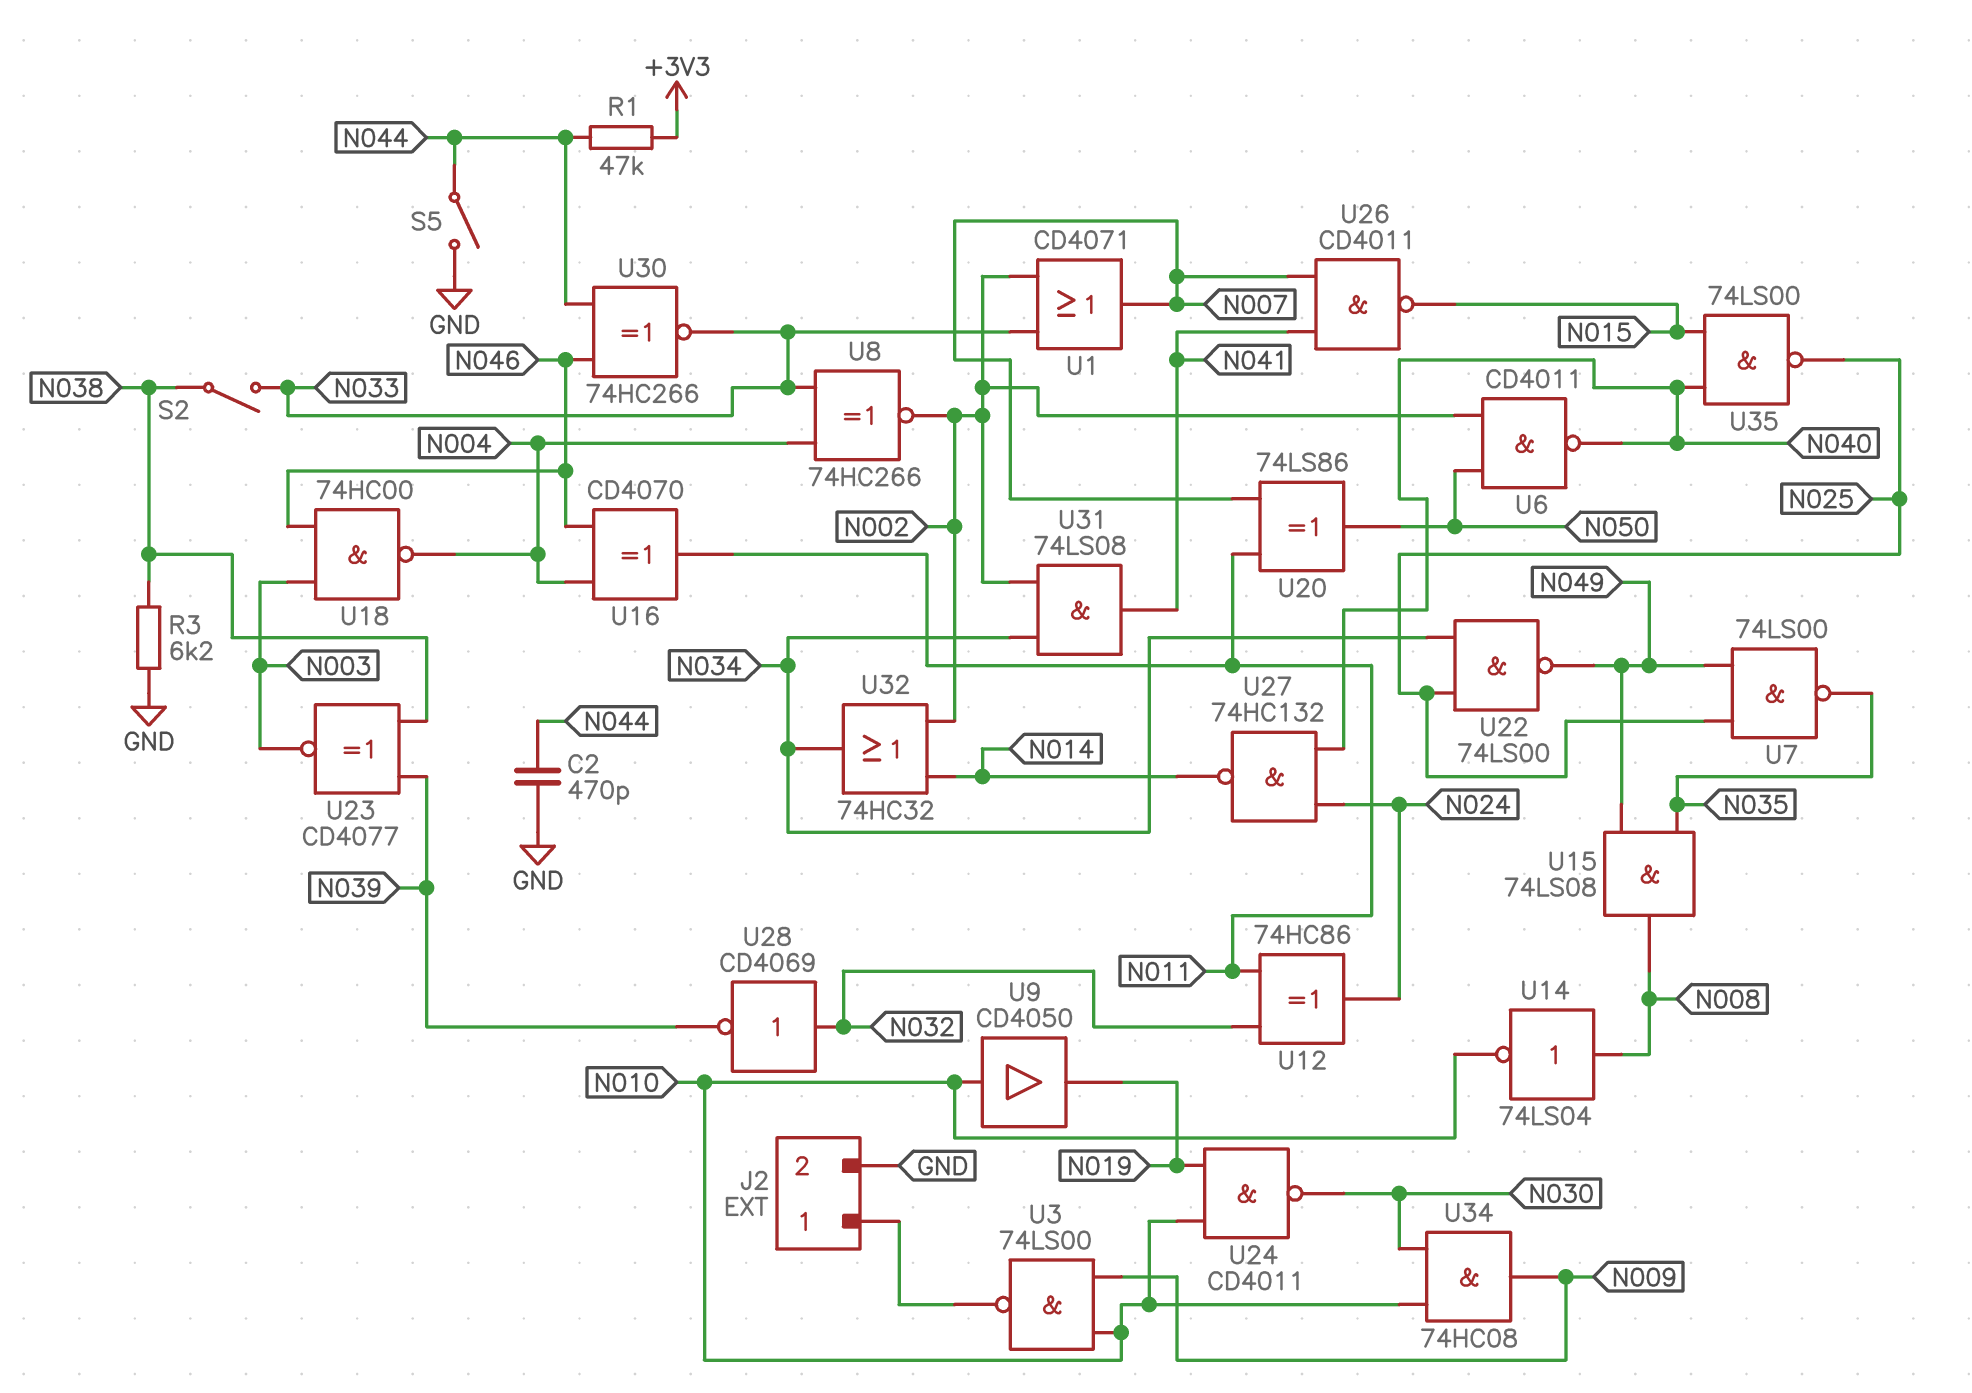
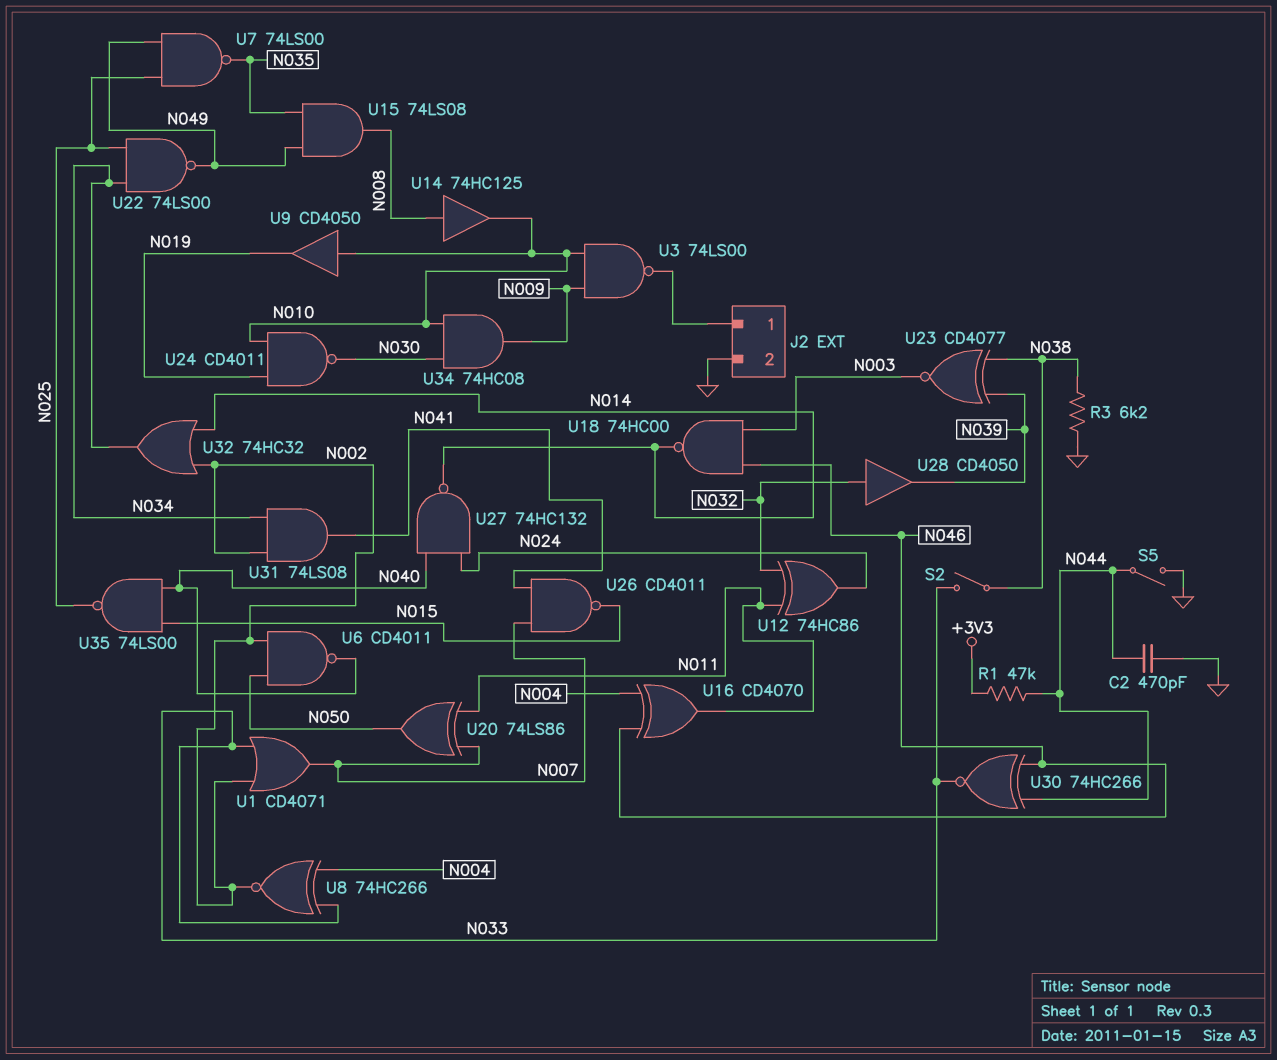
U14: NOT 74LS04 (in N008, out N010) -> buffer 74HC125 (in N008, out N010)
U18: NAND 74HC00 (in N003, in N046, out N004) -> NAND 74HC00 (in N003, in N046, out N014)
U28: NOT CD4069 (in N032, out N039) -> buffer CD4050 (in N032, out N039)

